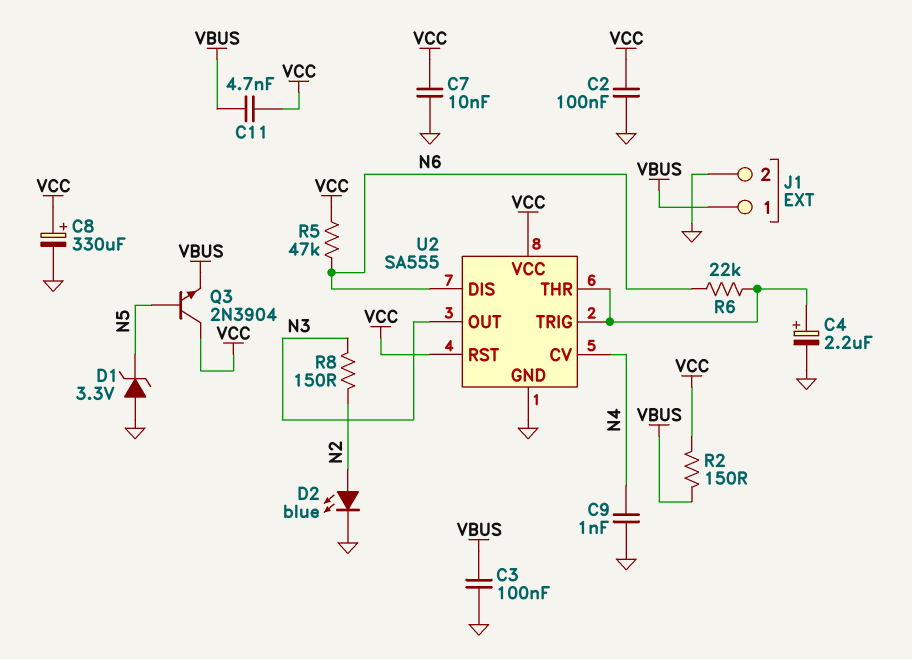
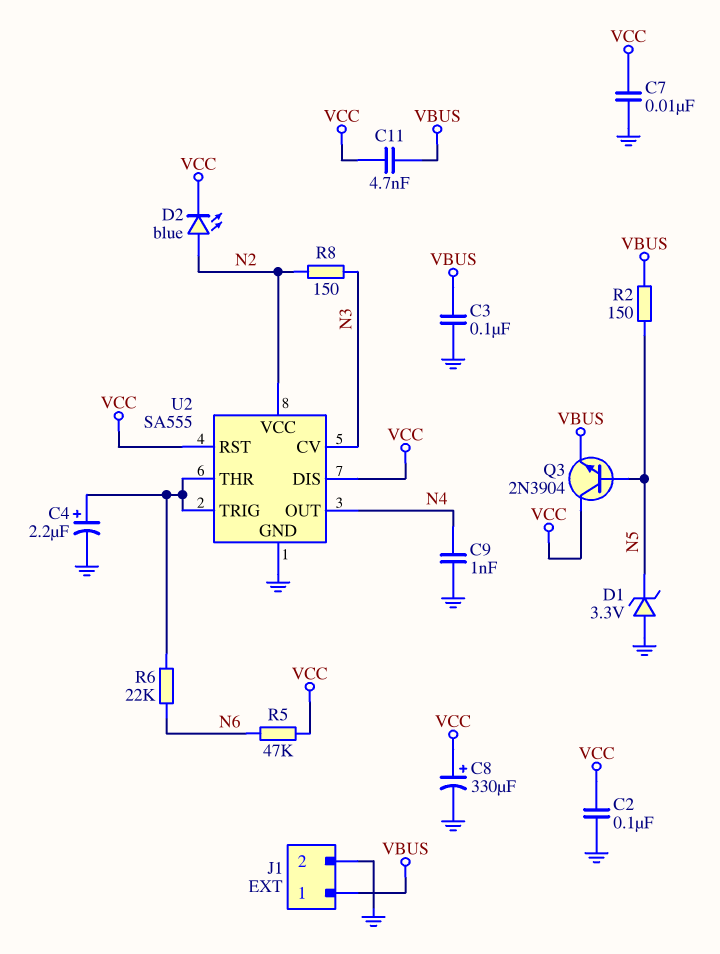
D2: LED blue (A N2, K GND) -> LED blue (A N2, K VCC)
R2: 150 (VBUS, VCC) -> 150 (N5, VBUS)
U2 pin CV: N4 -> N3
U2 pin DIS: N6 -> VCC
U2 pin OUT: N3 -> N4
U2 pin VCC: VCC -> N2

